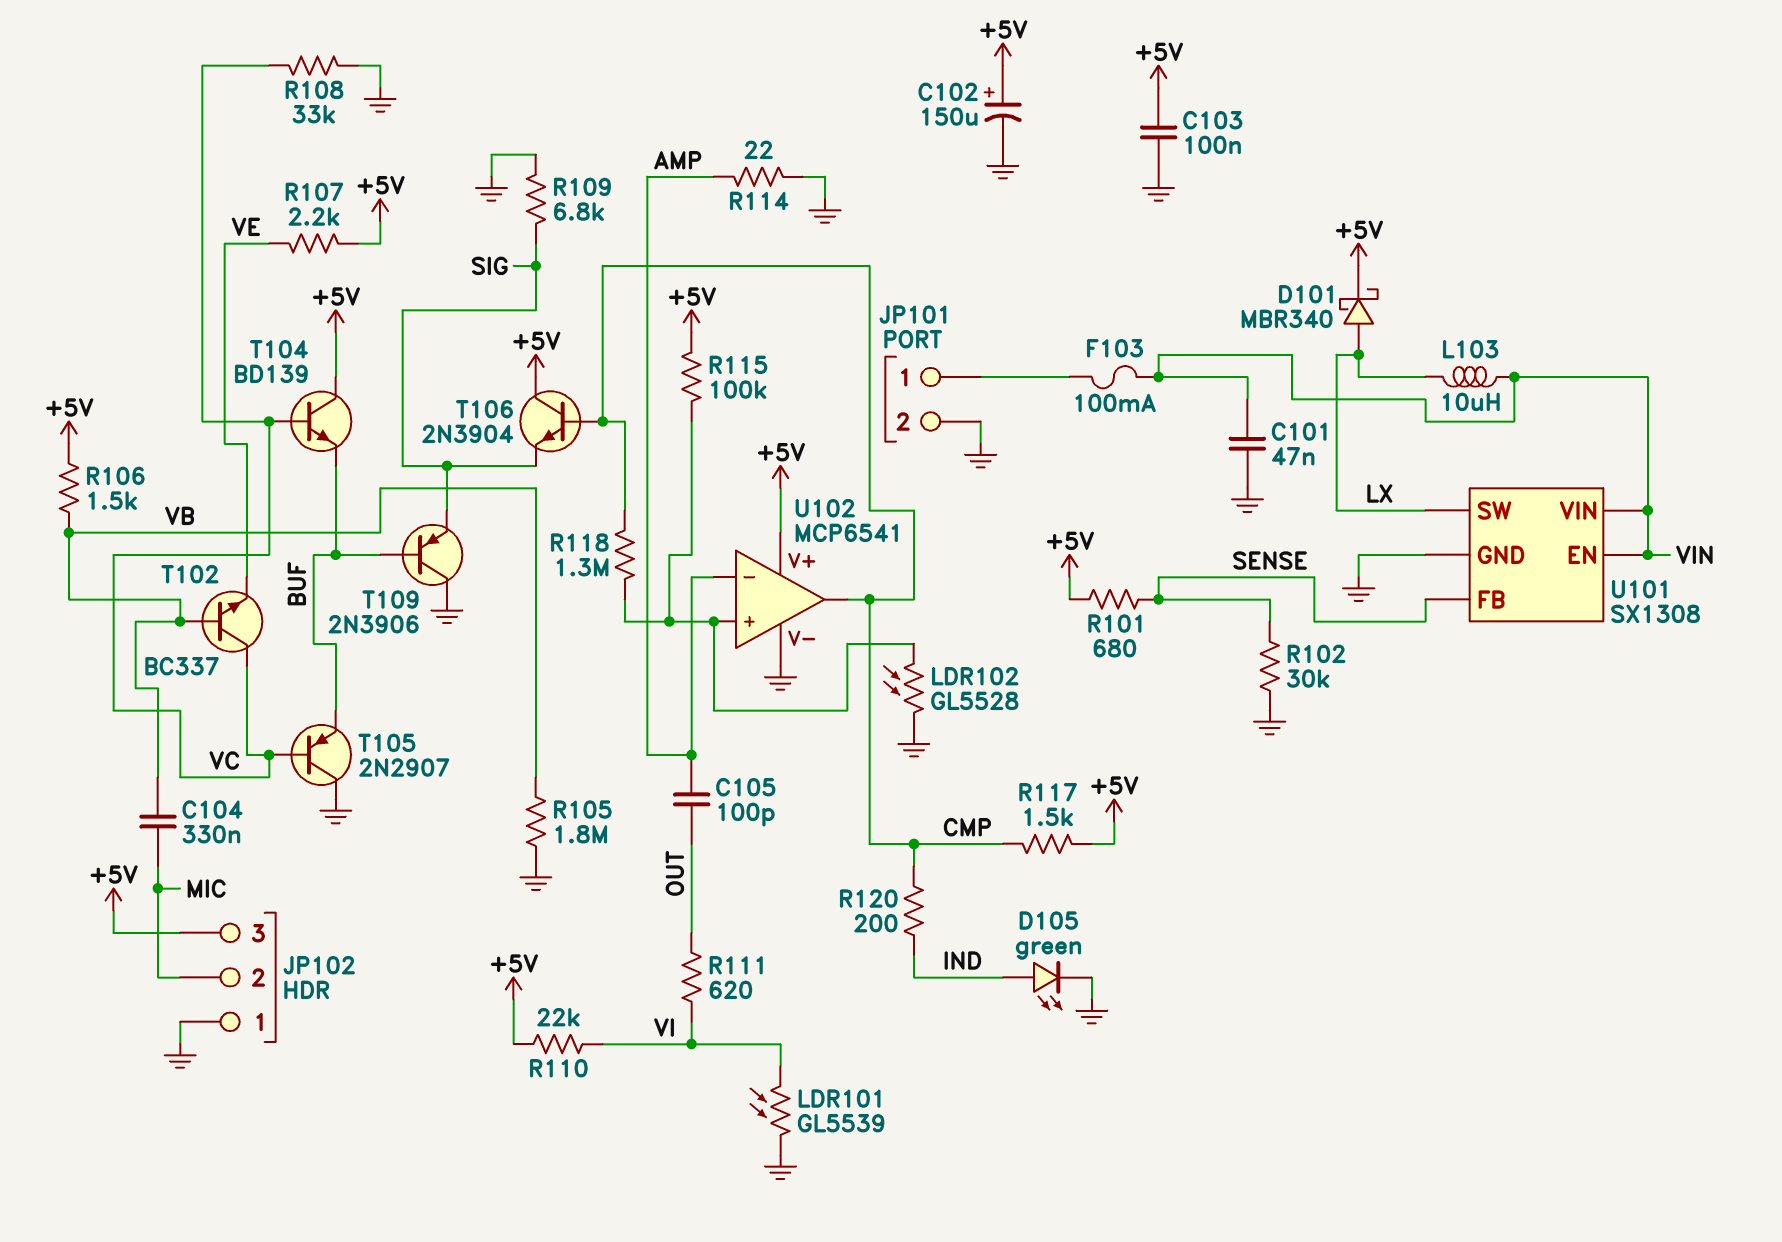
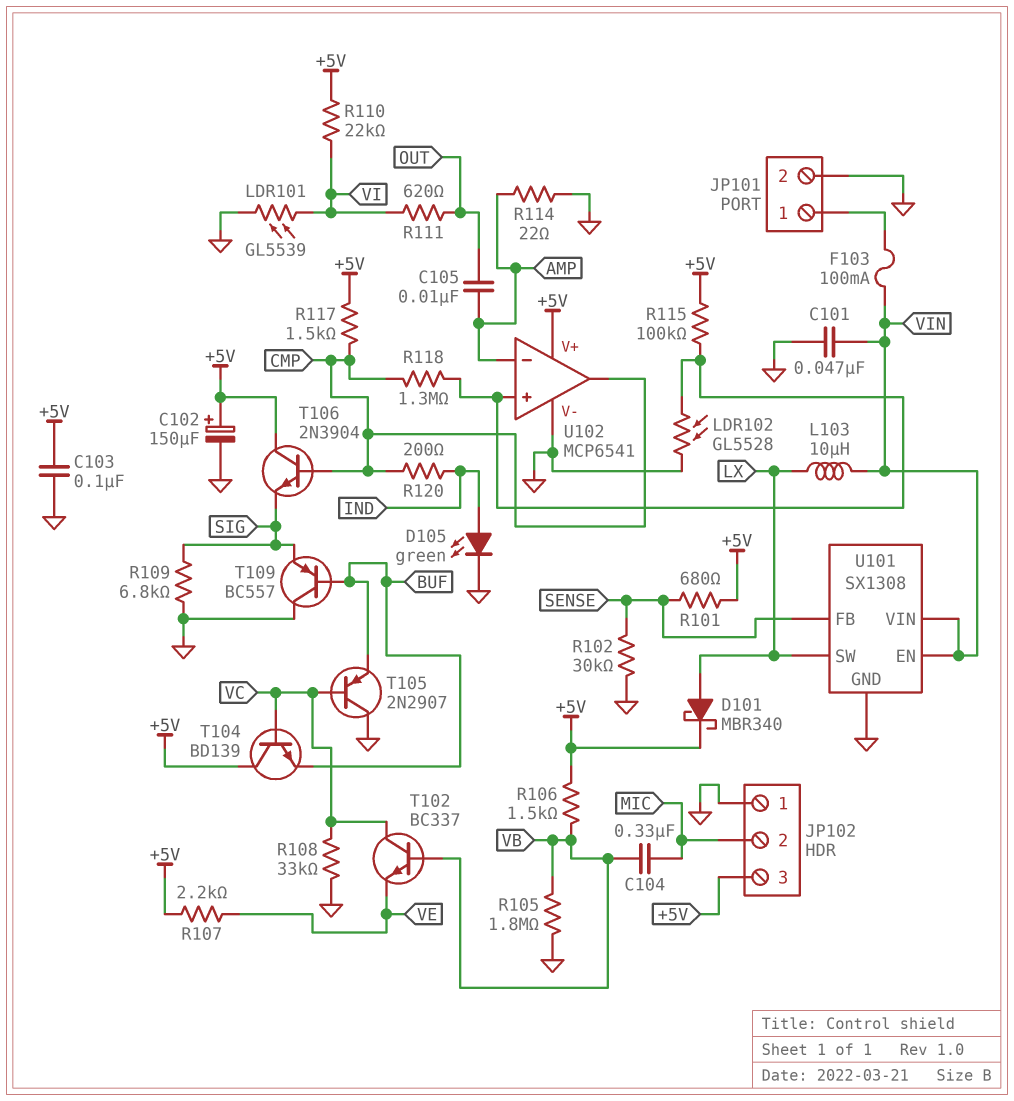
C105: 100pF (AMP, OUT) -> 10nF (AMP, OUT)
T109: PNP 2N3906 (B BUF, C GND, E SIG) -> PNP BC557 (B BUF, C GND, E SIG)

